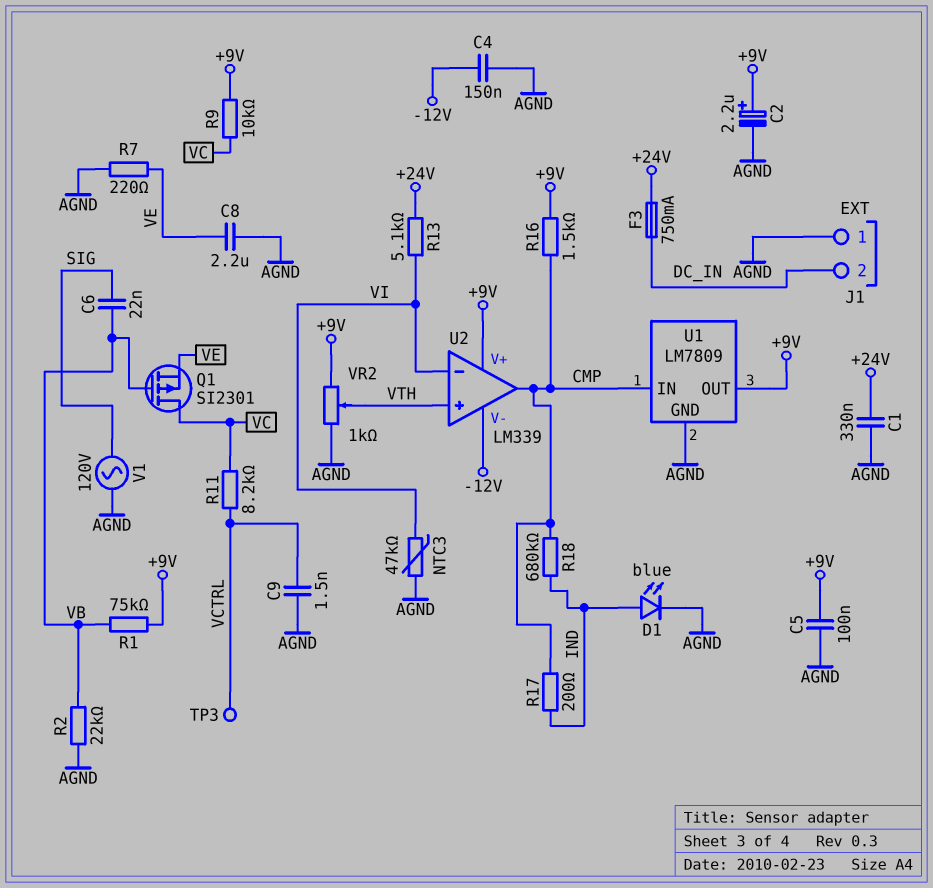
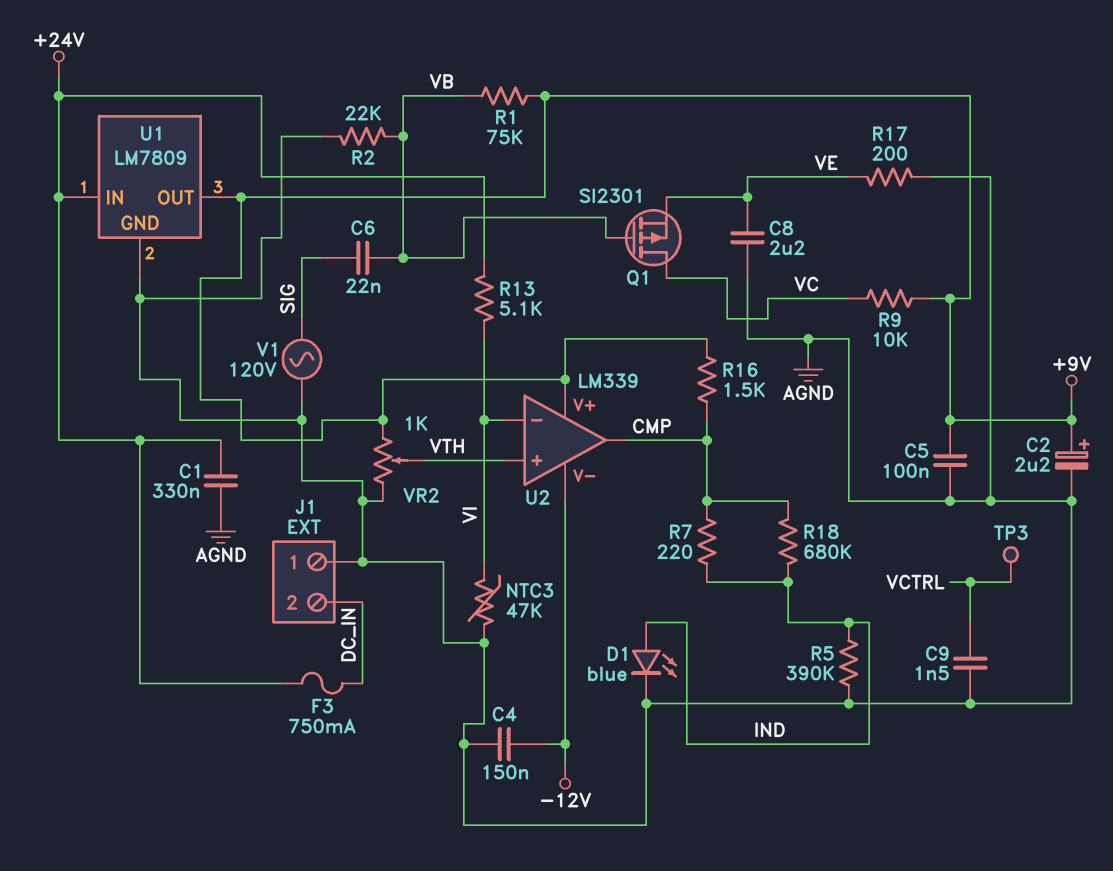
R5: none -> 390k (AGND, IND)
R7: 220 (AGND, VE) -> 220 (CMP, IND)
R11: 8.2k (VC, VCTRL) -> none
R17: 200 (CMP, IND) -> 200 (AGND, VE)
U1 pin IN: CMP -> +24V

